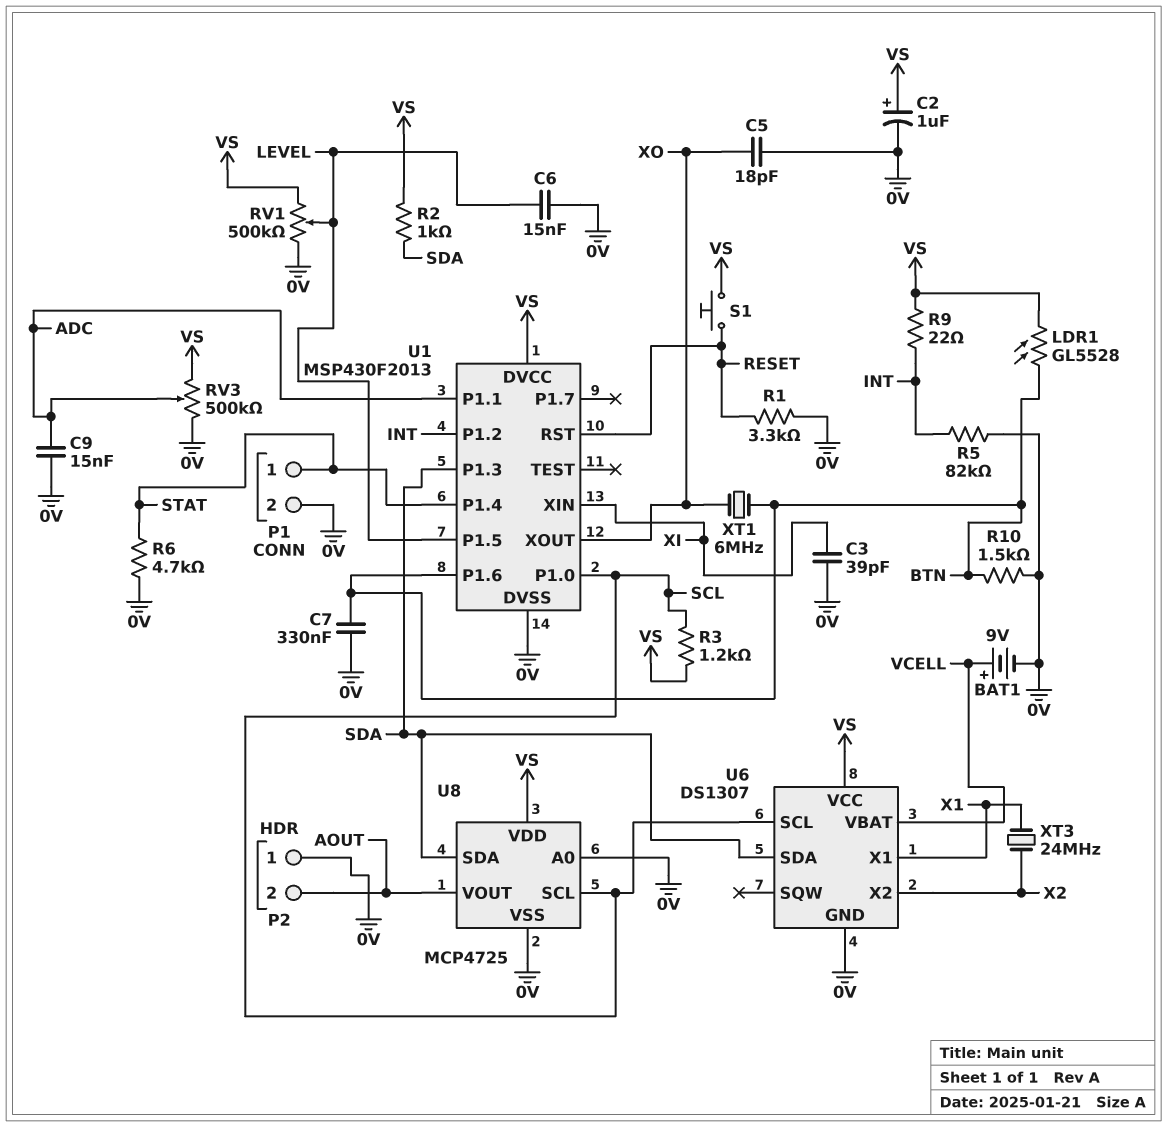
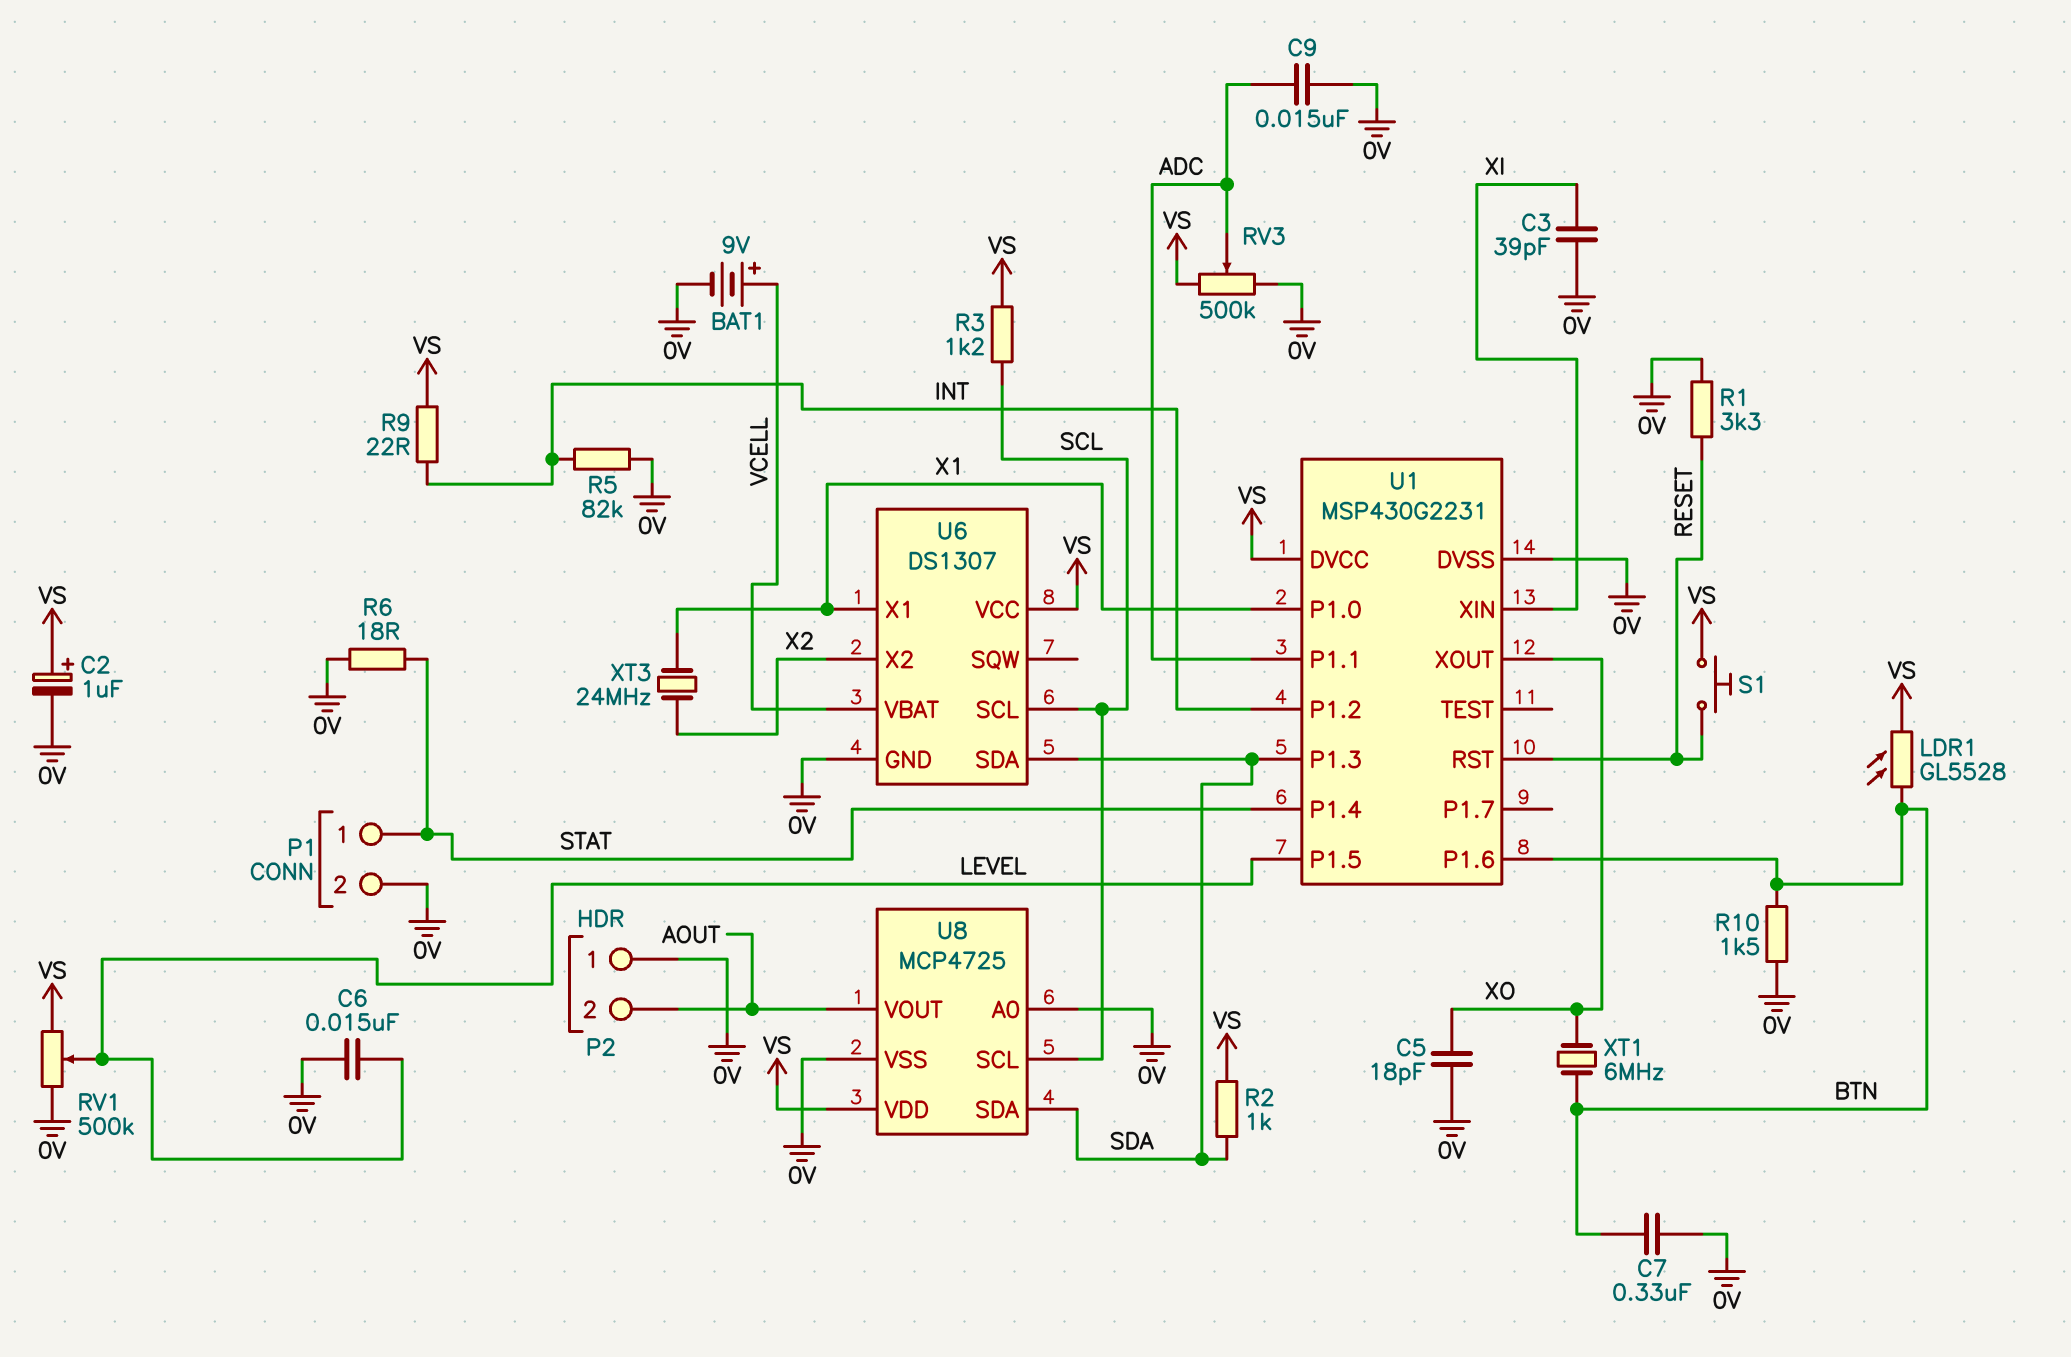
R6: 4.7k (0V, STAT) -> 18 (0V, STAT)
U1: MSP430F2013 -> MSP430G2231
U1 pin P1.0: SCL -> X1

